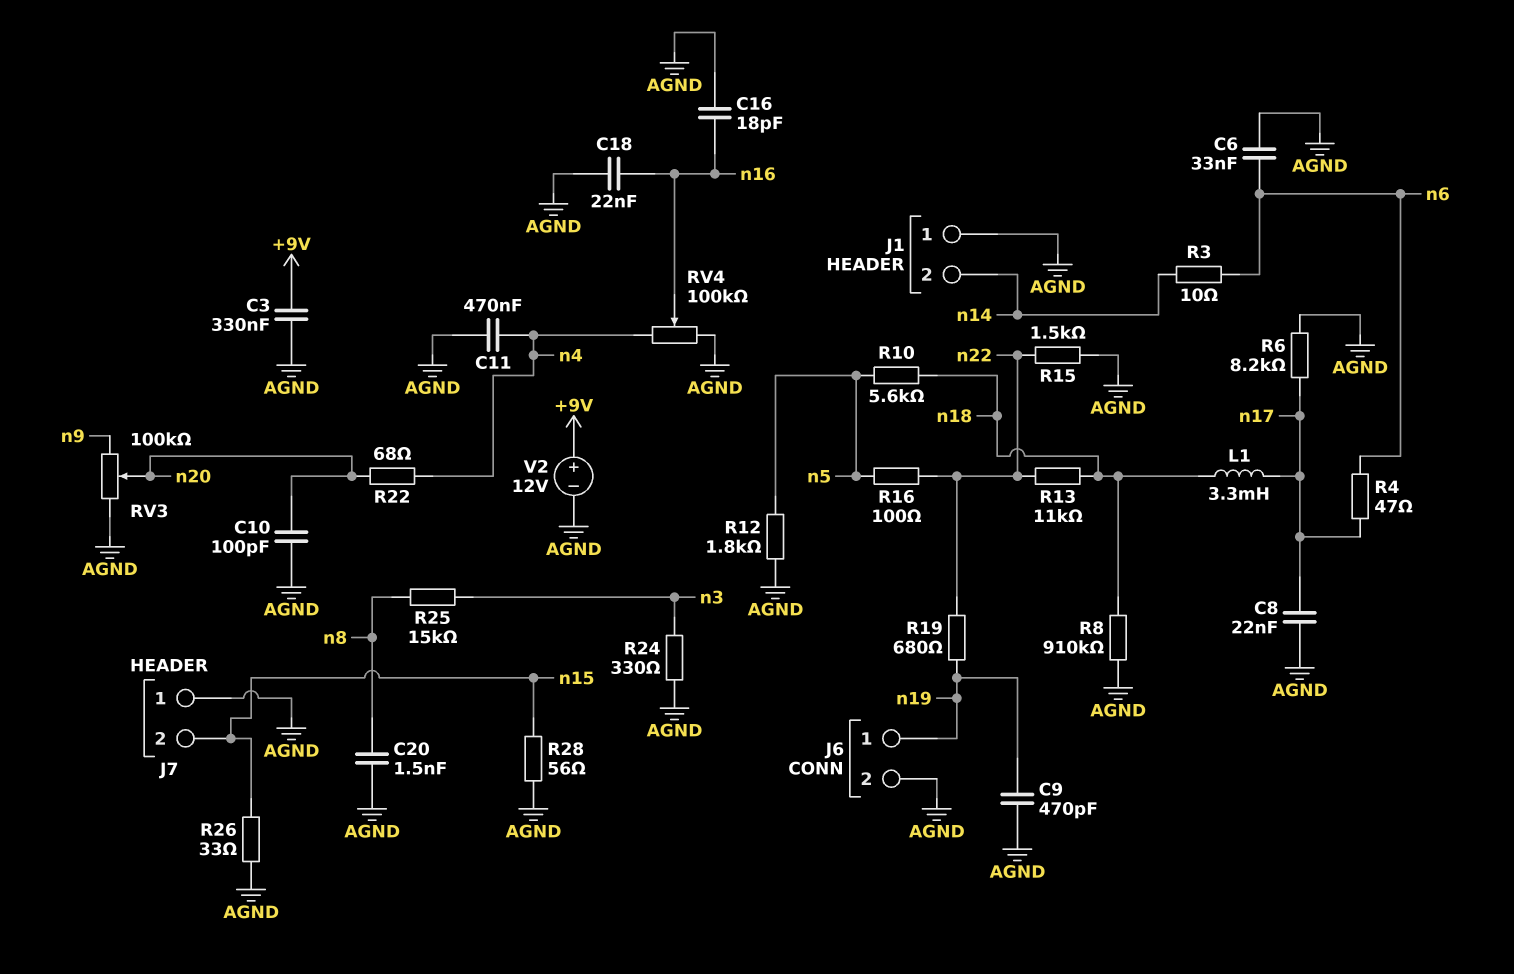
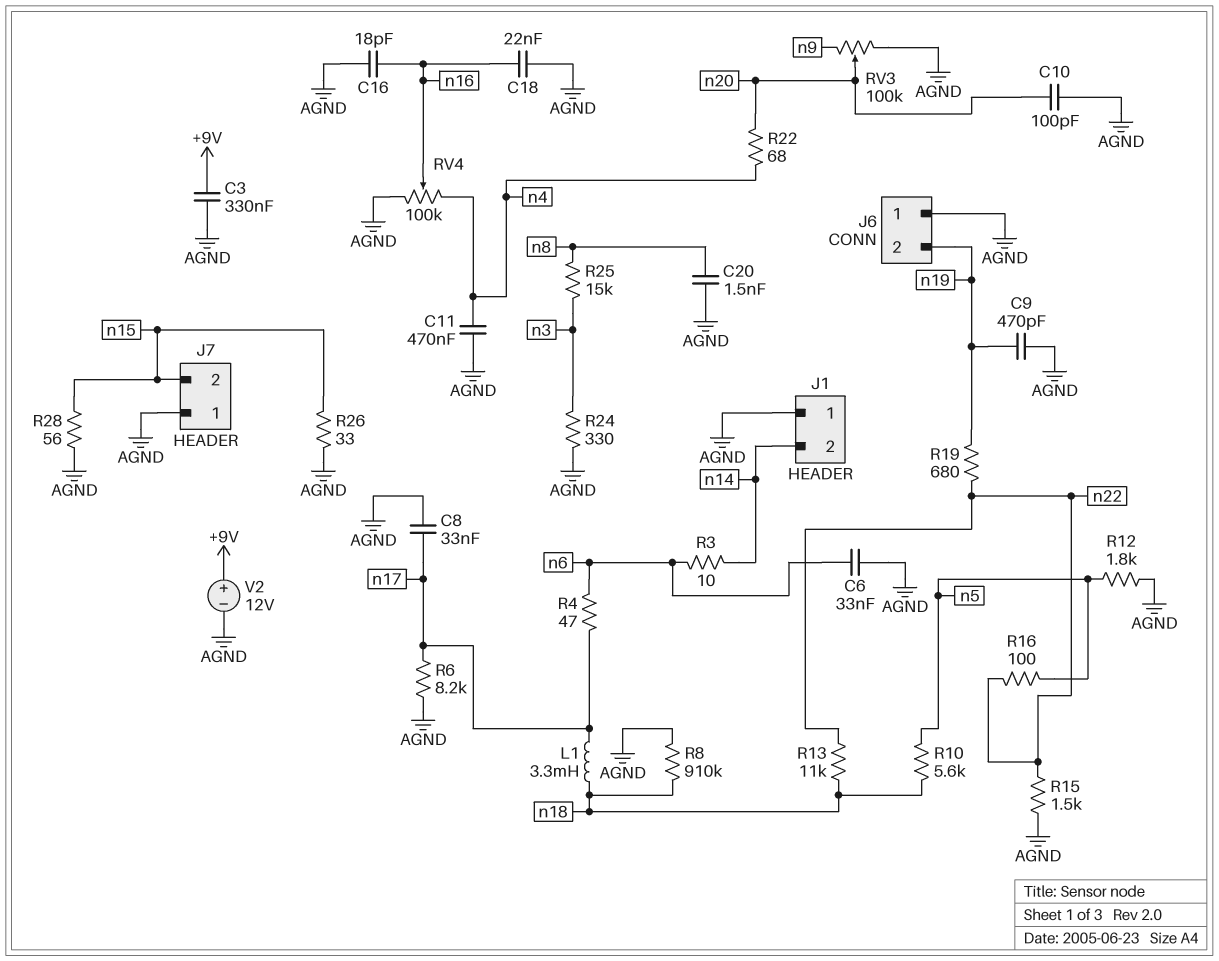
C8: 22nF (AGND, n17) -> 33nF (AGND, n17)
J6 pin 1: n19 -> AGND
J6 pin 2: AGND -> n19

